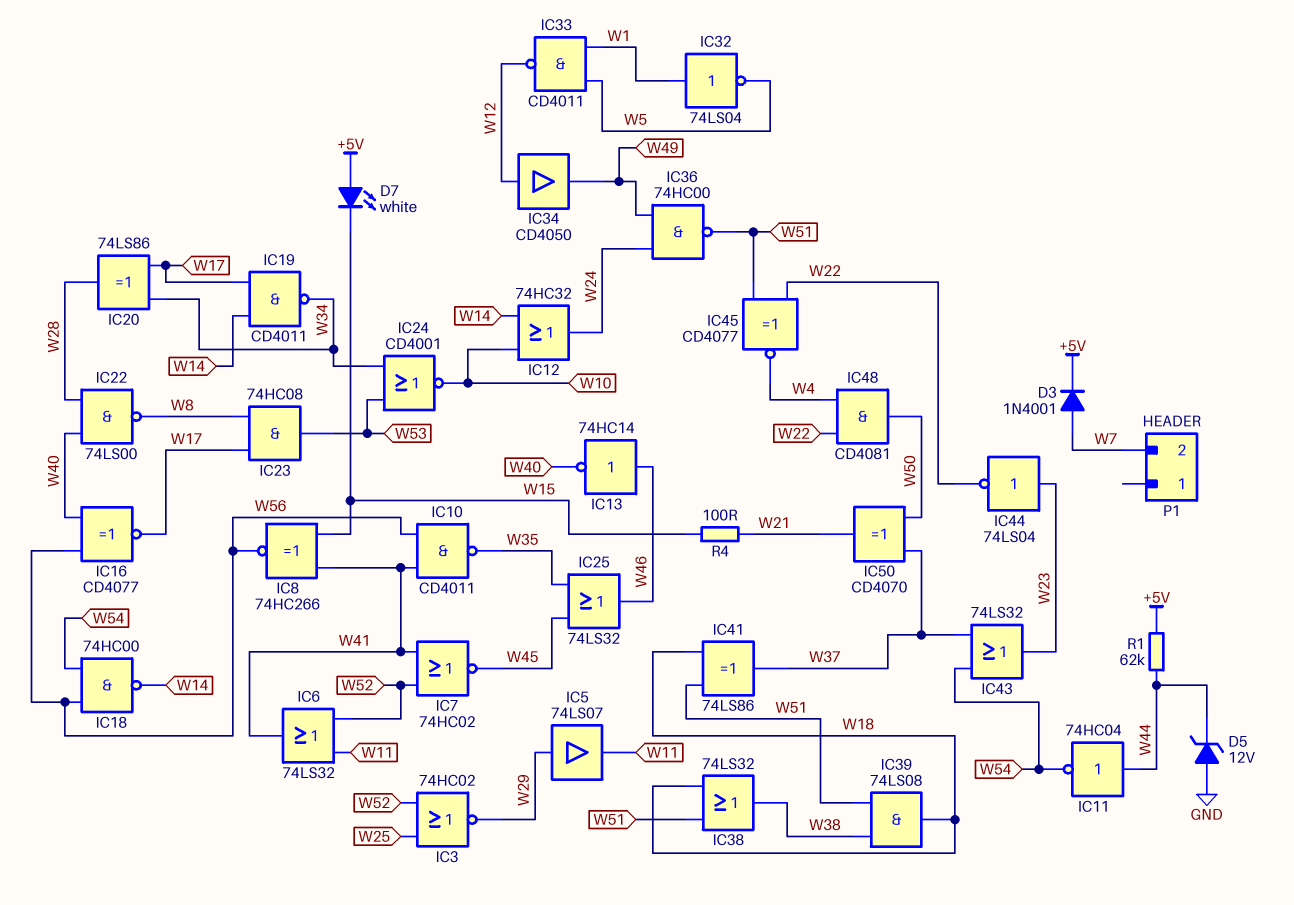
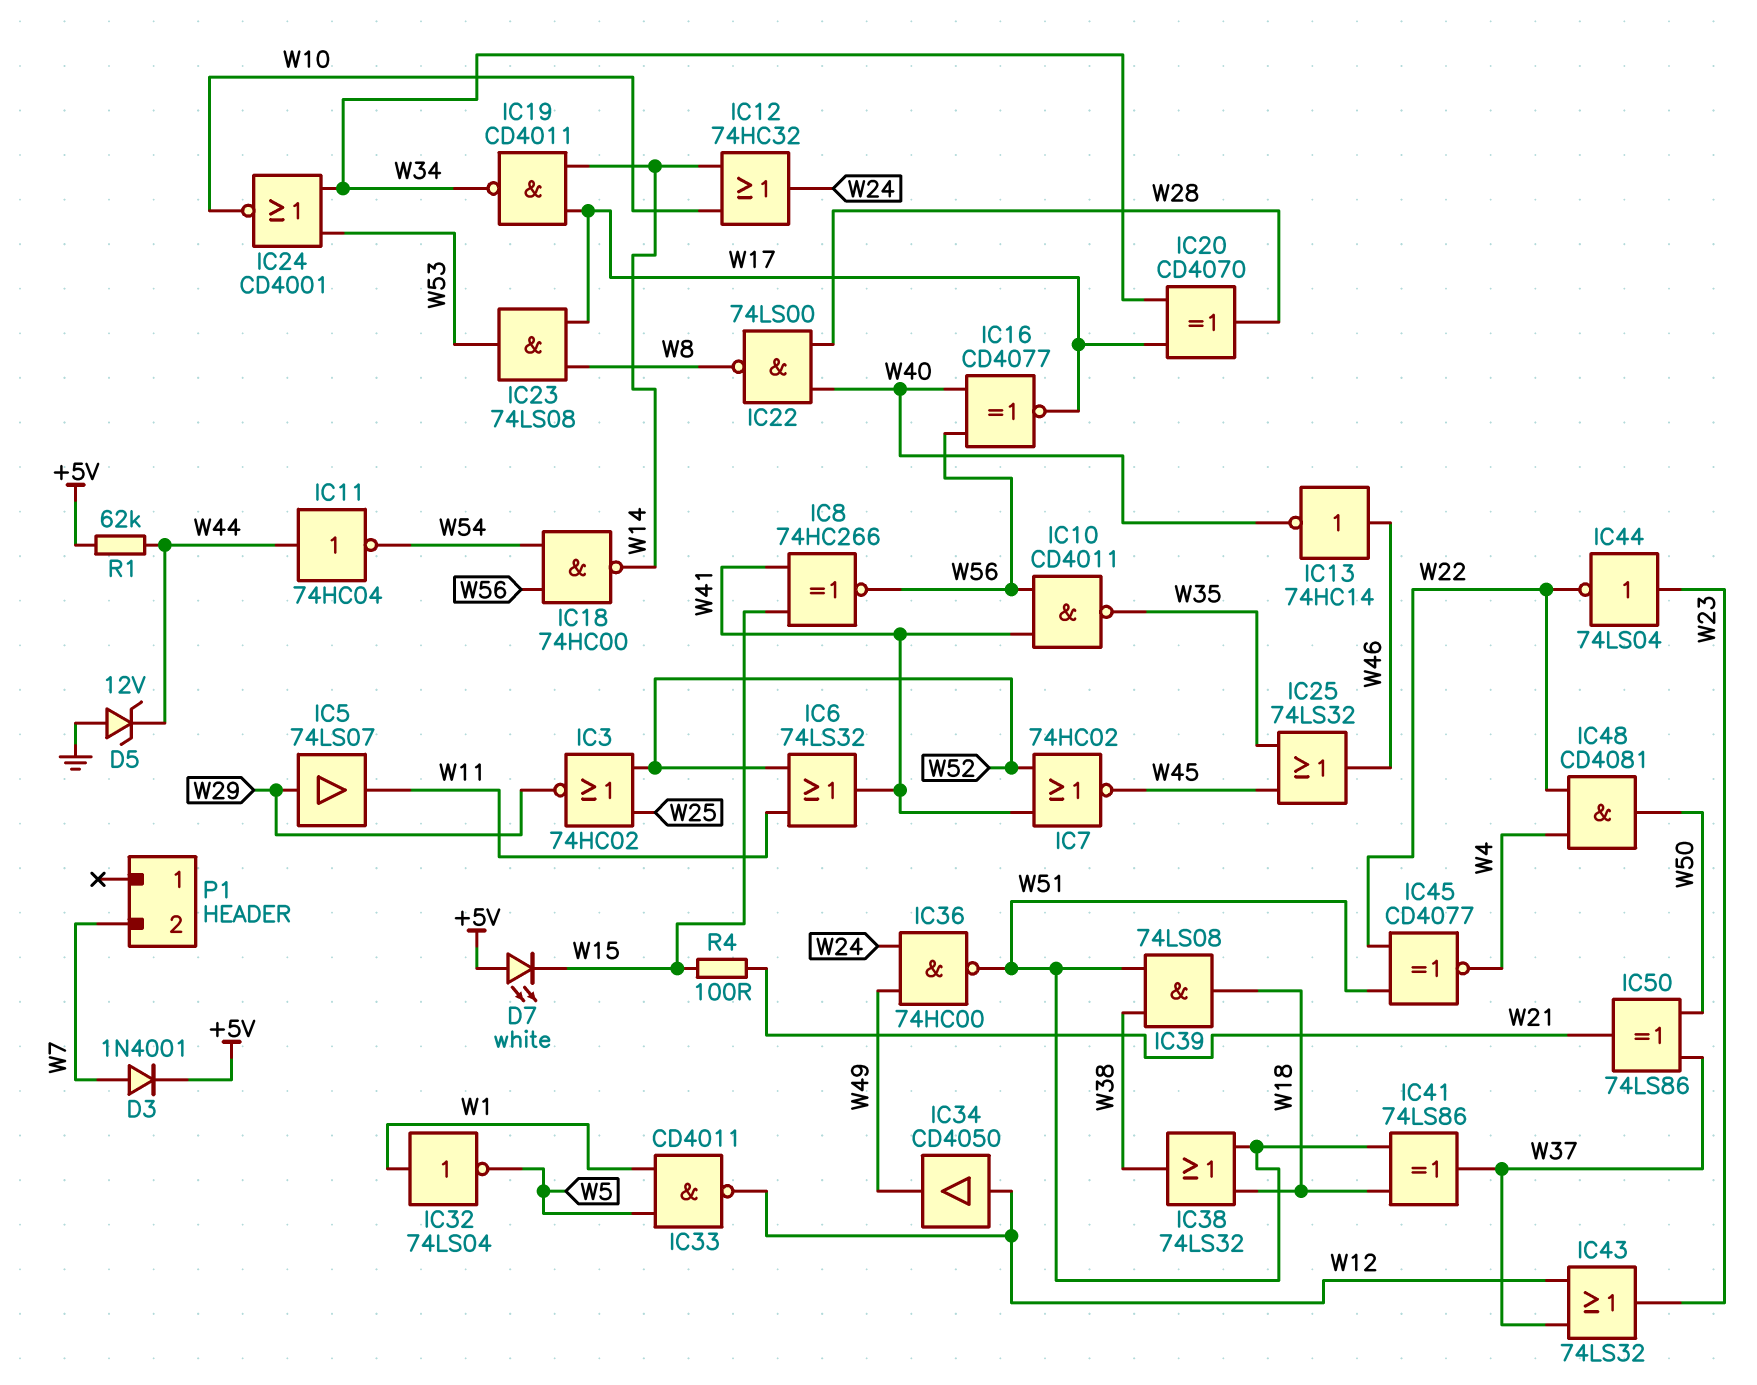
IC20: XOR 74LS86 (in W17, in W34, out W28) -> XOR CD4070 (in W17, in W34, out W28)
IC23: AND 74HC08 (in W8, in W17, out W53) -> AND 74LS08 (in W8, in W17, out W53)
IC43: OR 74LS32 (in W37, in W54, out W23) -> OR 74LS32 (in W12, in W37, out W23)
IC50: XOR CD4070 (in W37, in W50, out W21) -> XOR 74LS86 (in W37, in W50, out W21)

